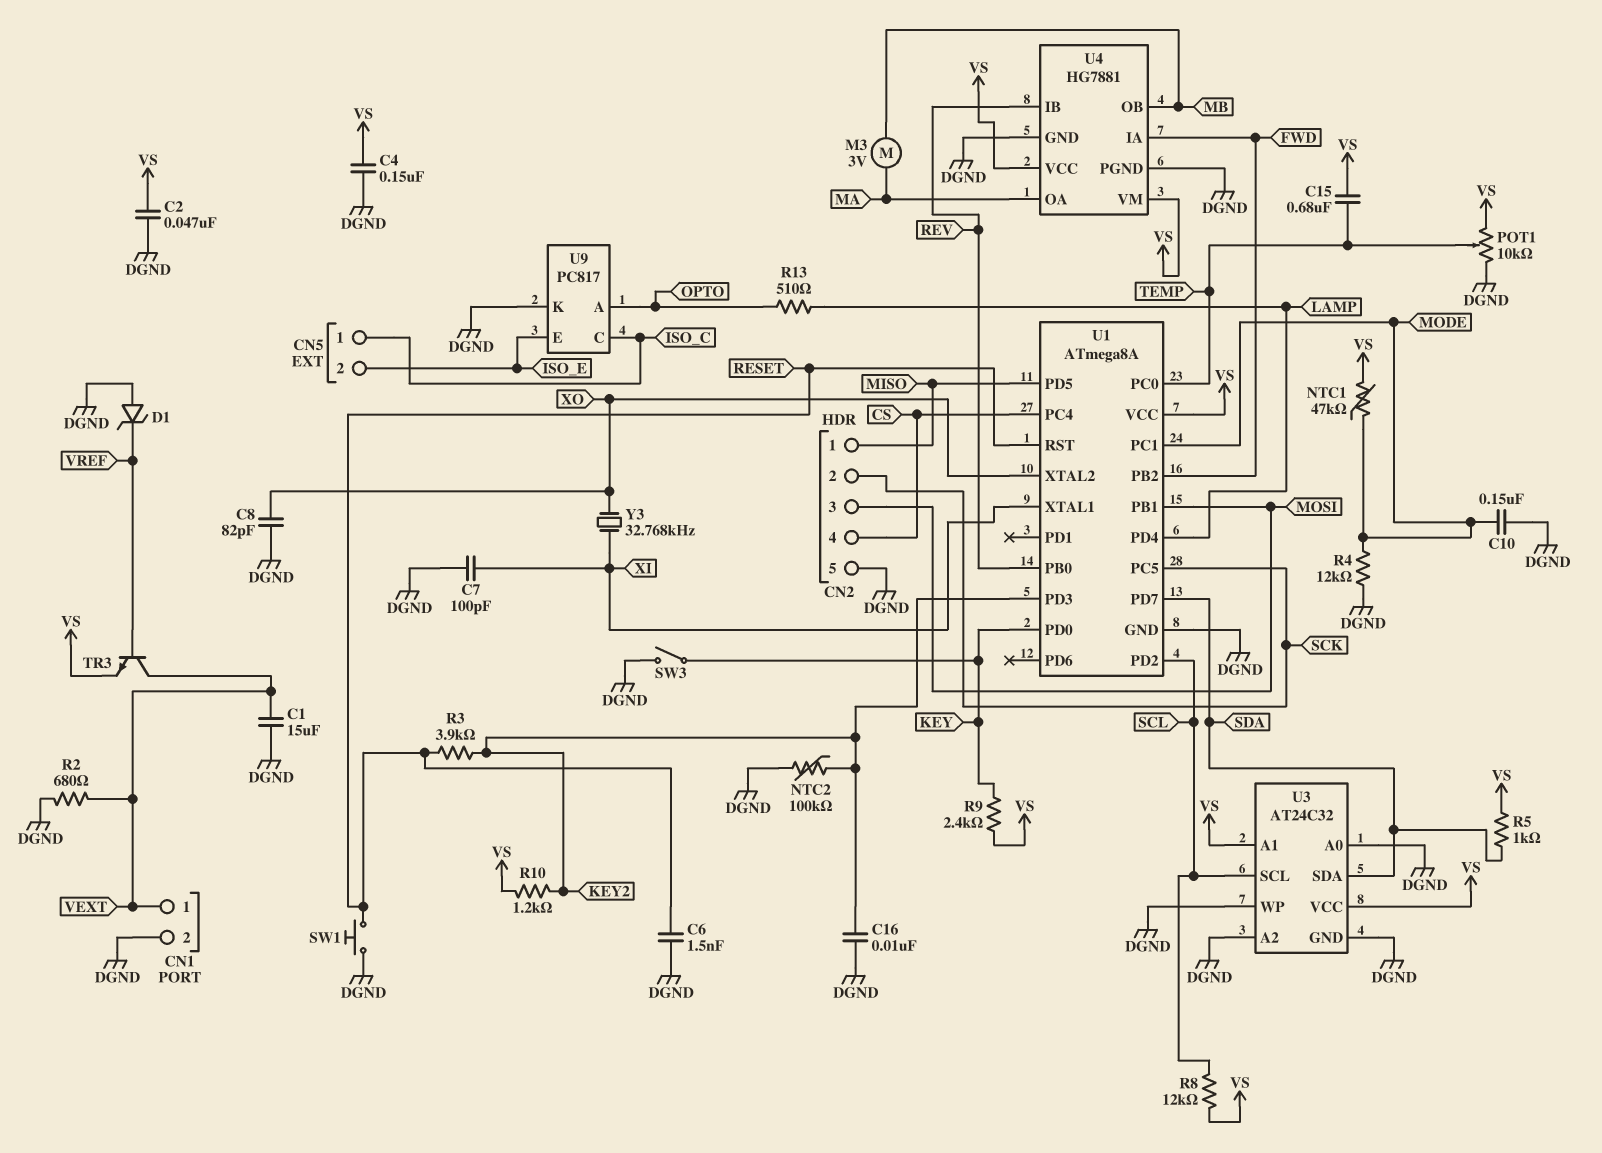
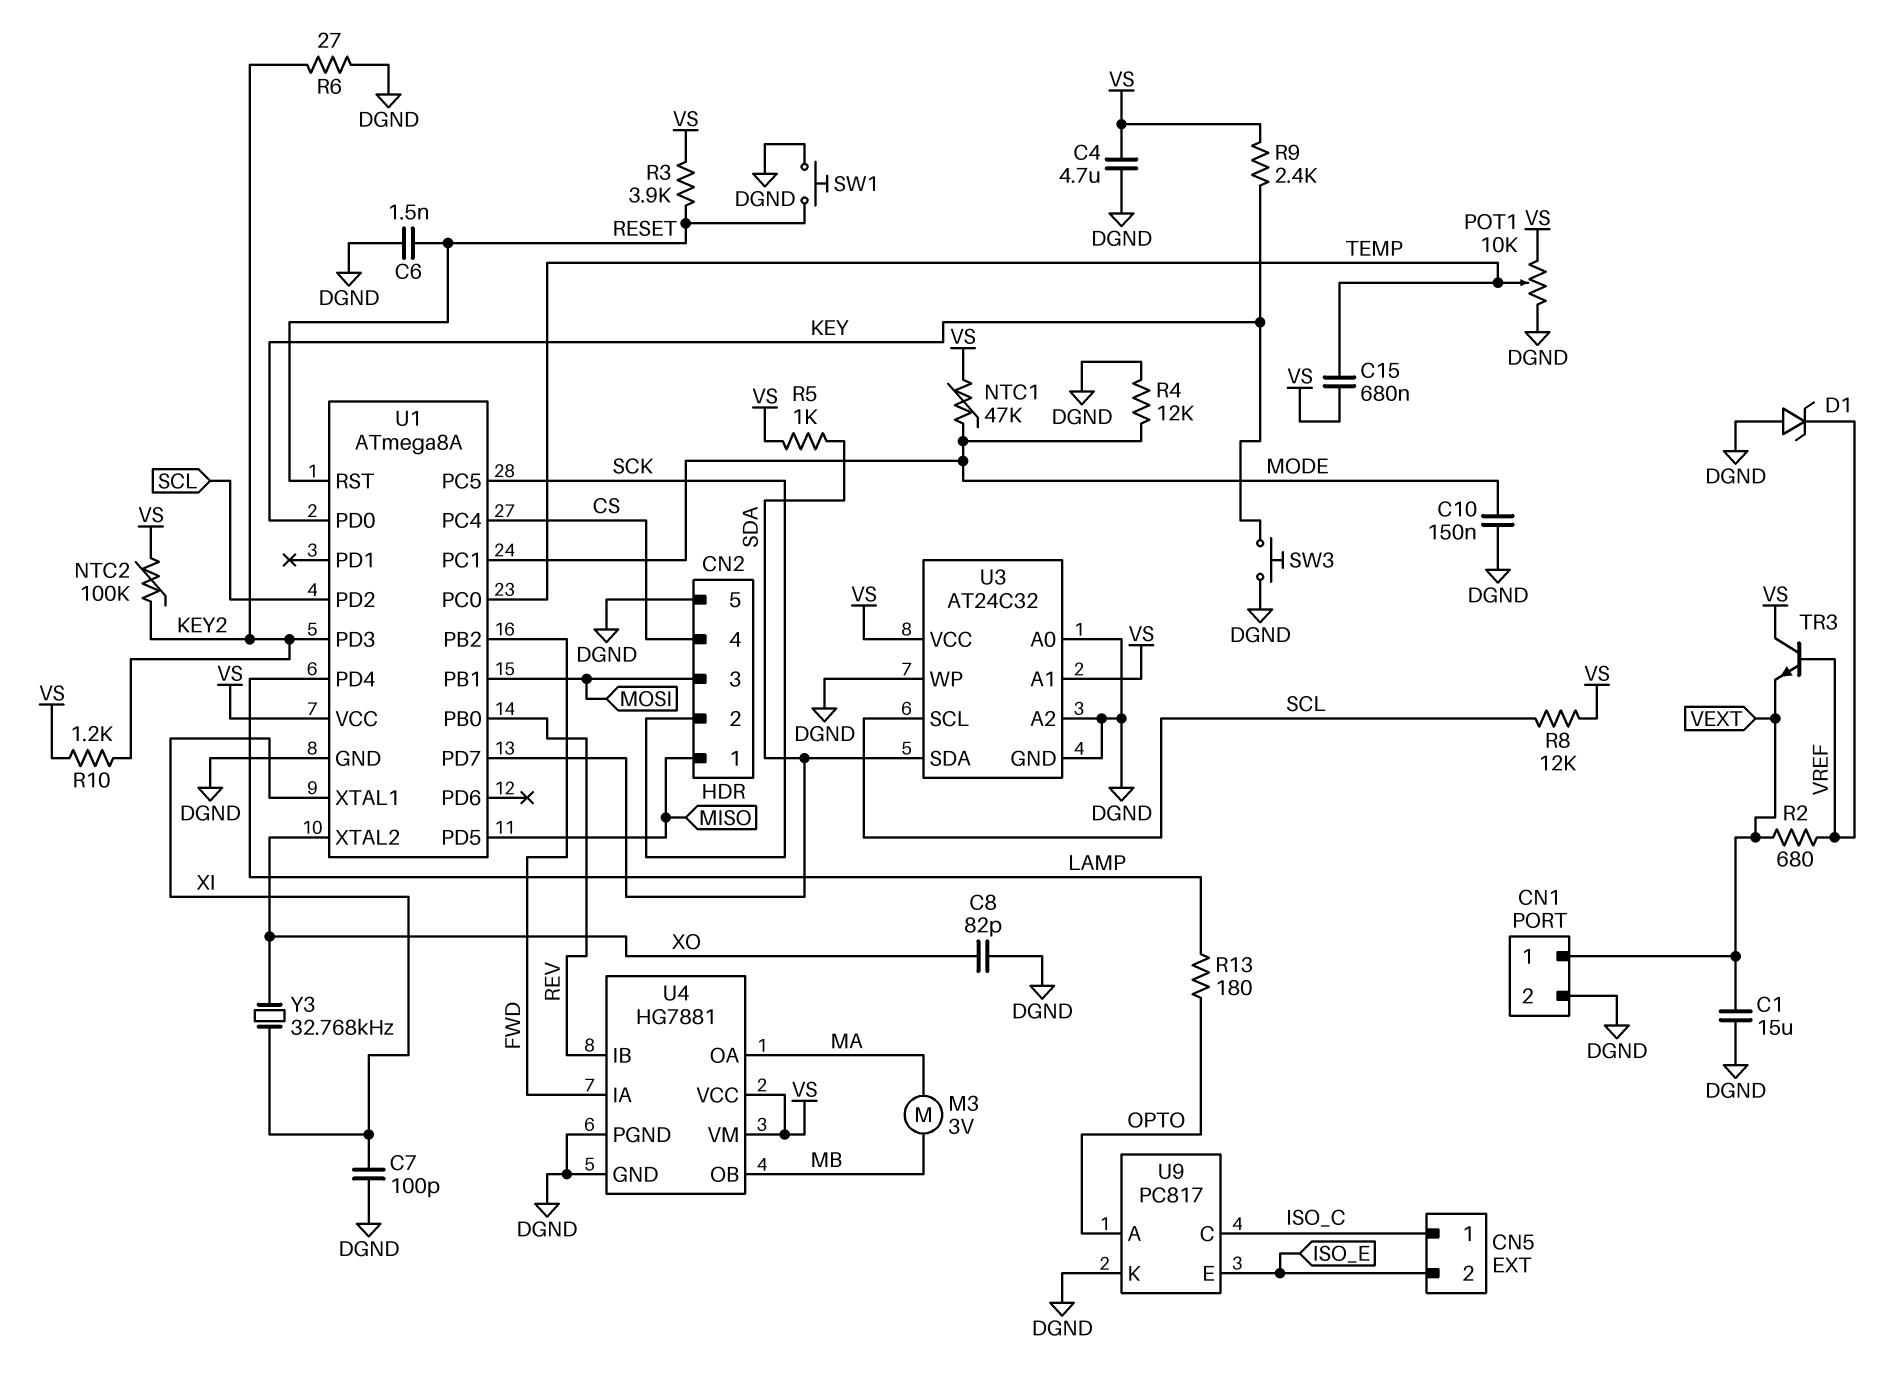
C2: 47nF (DGND, VS) -> none
C4: 150nF (DGND, VS) -> 4.7uF (DGND, VS)
C16: 10nF (DGND, KEY2) -> none
NTC2: 100k (DGND, KEY2) -> 100k (KEY2, VS)
R2: 680 (DGND, VEXT) -> 680 (VEXT, VREF)
R3: 3.9k (KEY2, RESET) -> 3.9k (RESET, VS)
R6: none -> 27 (DGND, KEY2)
R13: 510 (LAMP, OPTO) -> 180 (LAMP, OPTO)
SW3: switch (DGND, KEY) -> button (DGND, KEY)
TR3: NPN (B VREF, C VEXT, E VS) -> NPN (B VREF, C VS, E VEXT)

